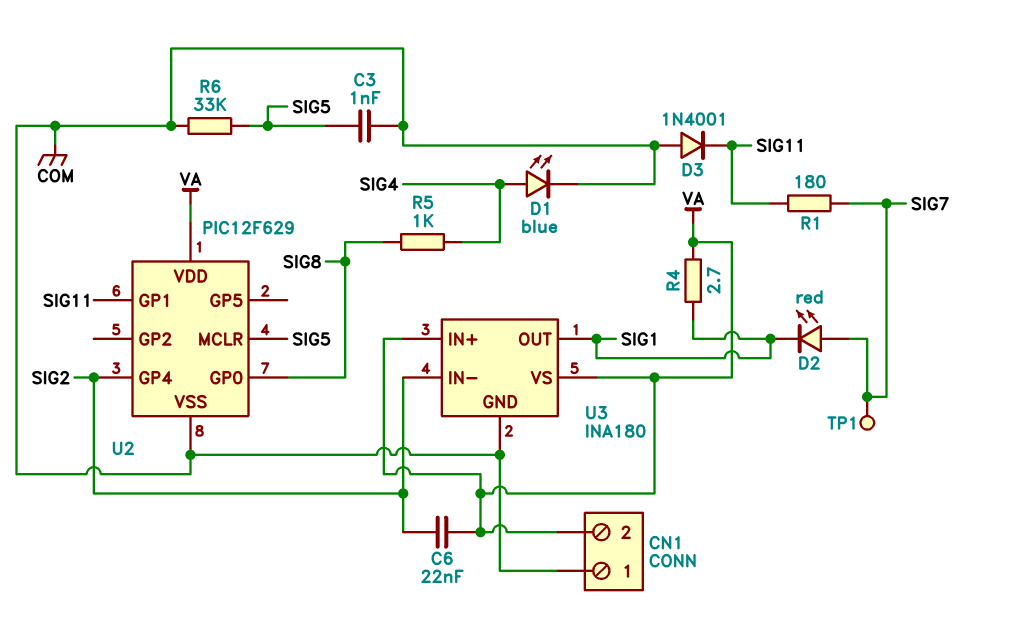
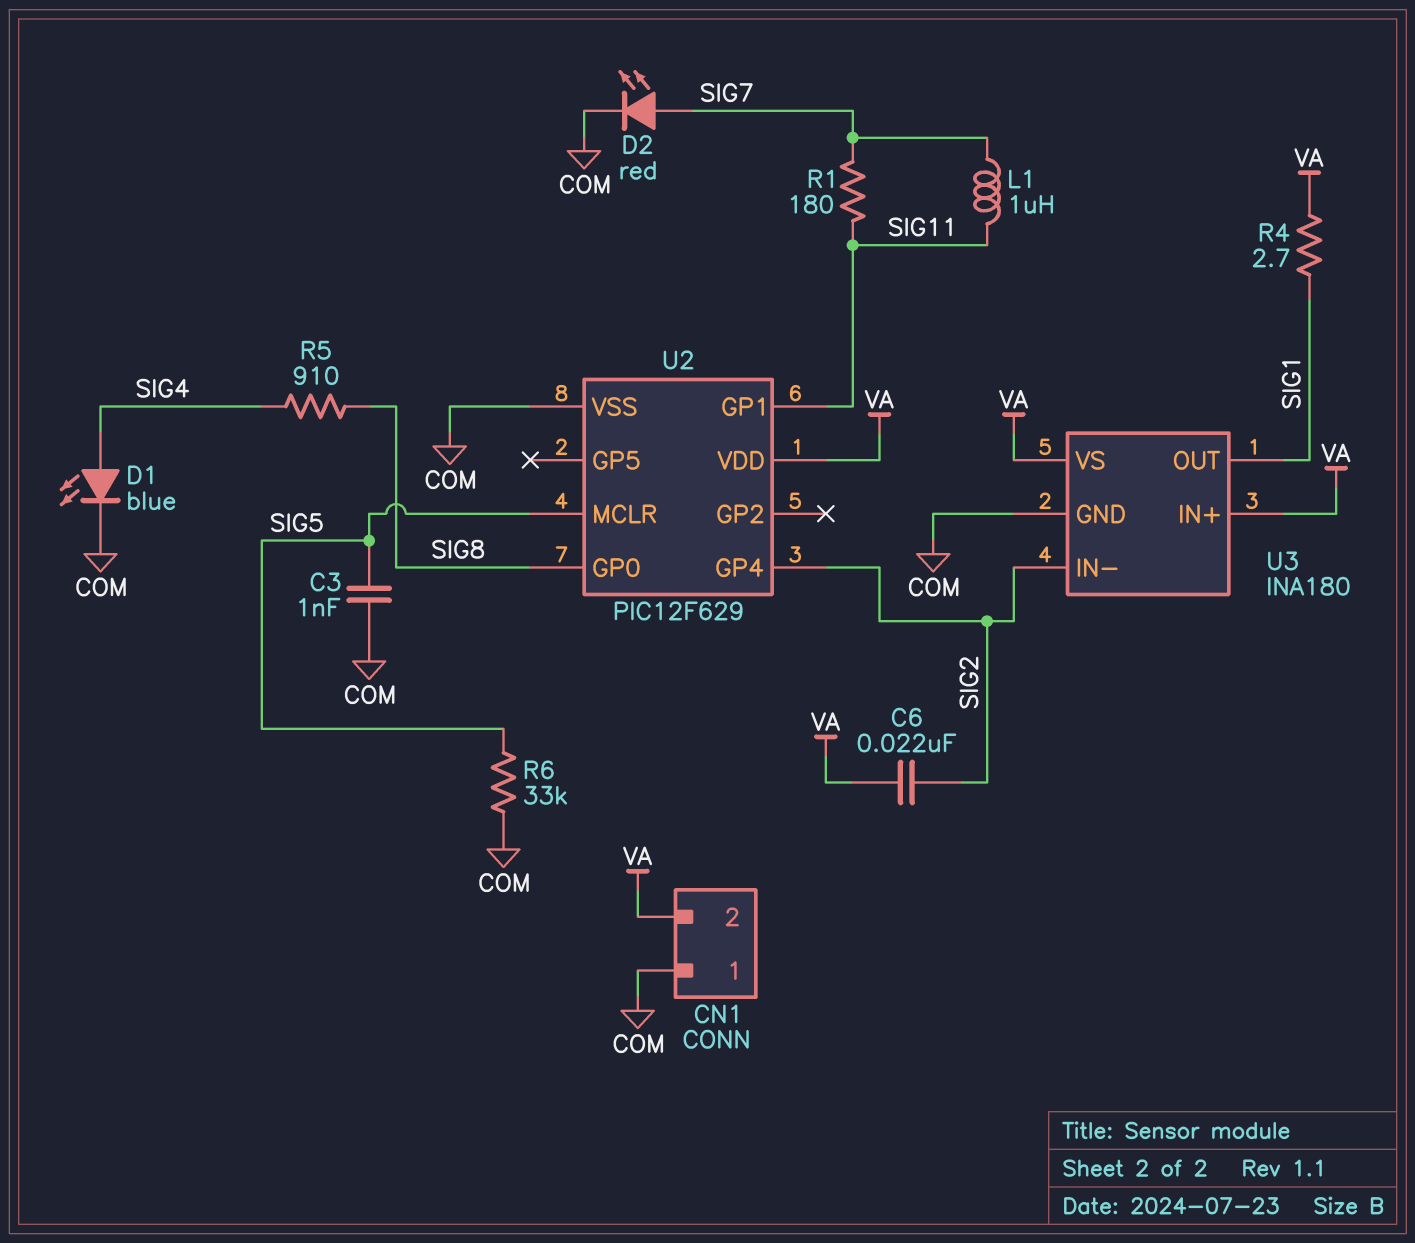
D2: LED red (A SIG7, K SIG1) -> LED red (A SIG7, K COM)
D3: diode 1N4001 (A COM, K SIG11) -> none
L1: none -> 1uH (SIG7, SIG11)
R5: 1k (SIG4, SIG8) -> 910 (SIG4, SIG8)
TP1: test point (SIG7) -> none

